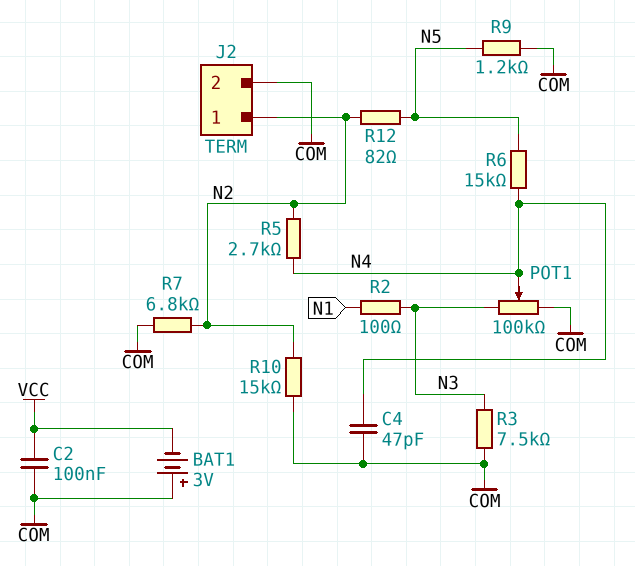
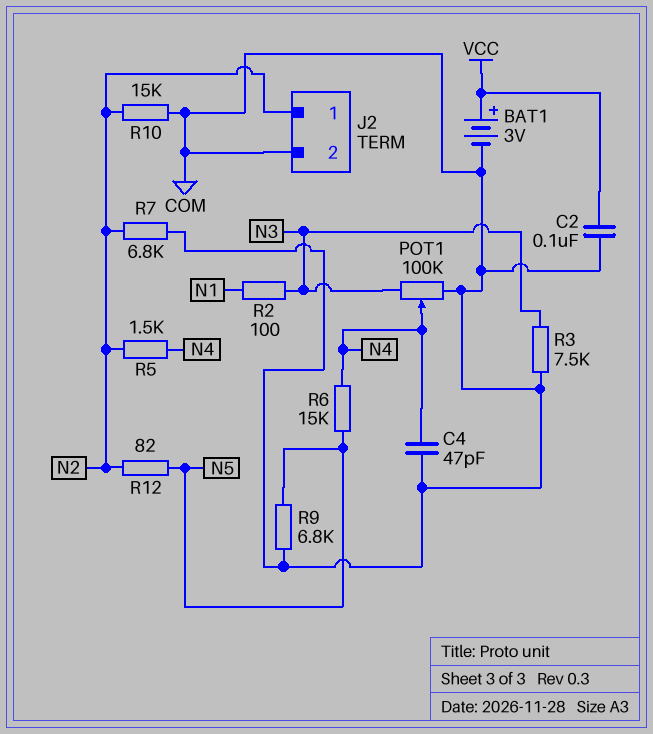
BAT1: 3V (plus COM, minus VCC) -> 3V (plus VCC, minus COM)
R5: 2.7k (N2, N4) -> 1.5k (N2, N4)
R9: 1.2k (COM, N5) -> 6.8k (COM, N5)

